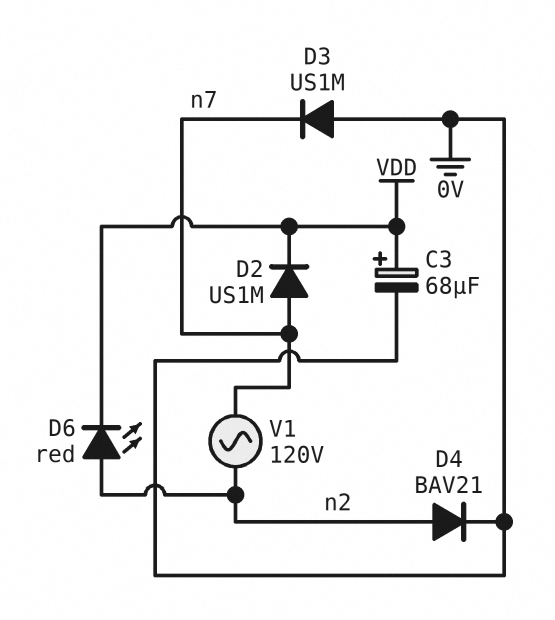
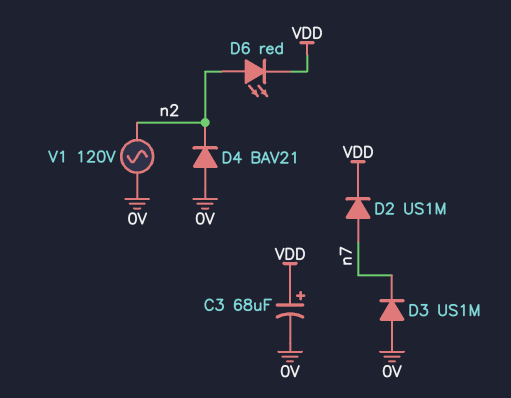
D4: diode BAV21 (A n2, K 0V) -> diode BAV21 (A 0V, K n2)
V1: AC 120V (n2, n7) -> AC 120V (0V, n2)

